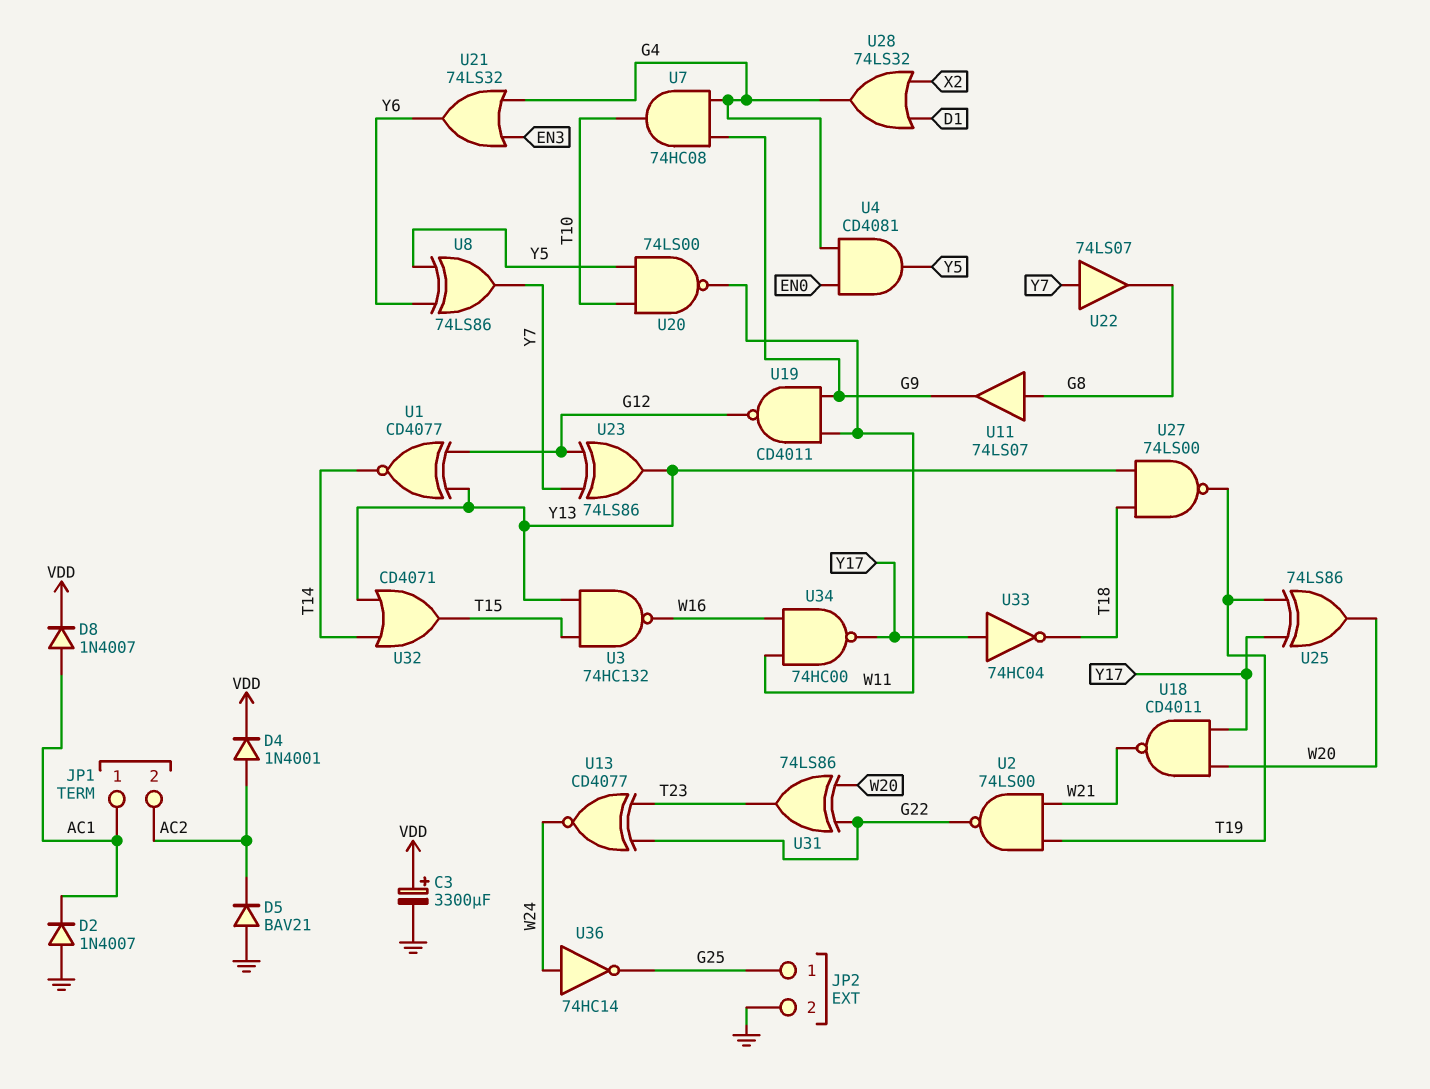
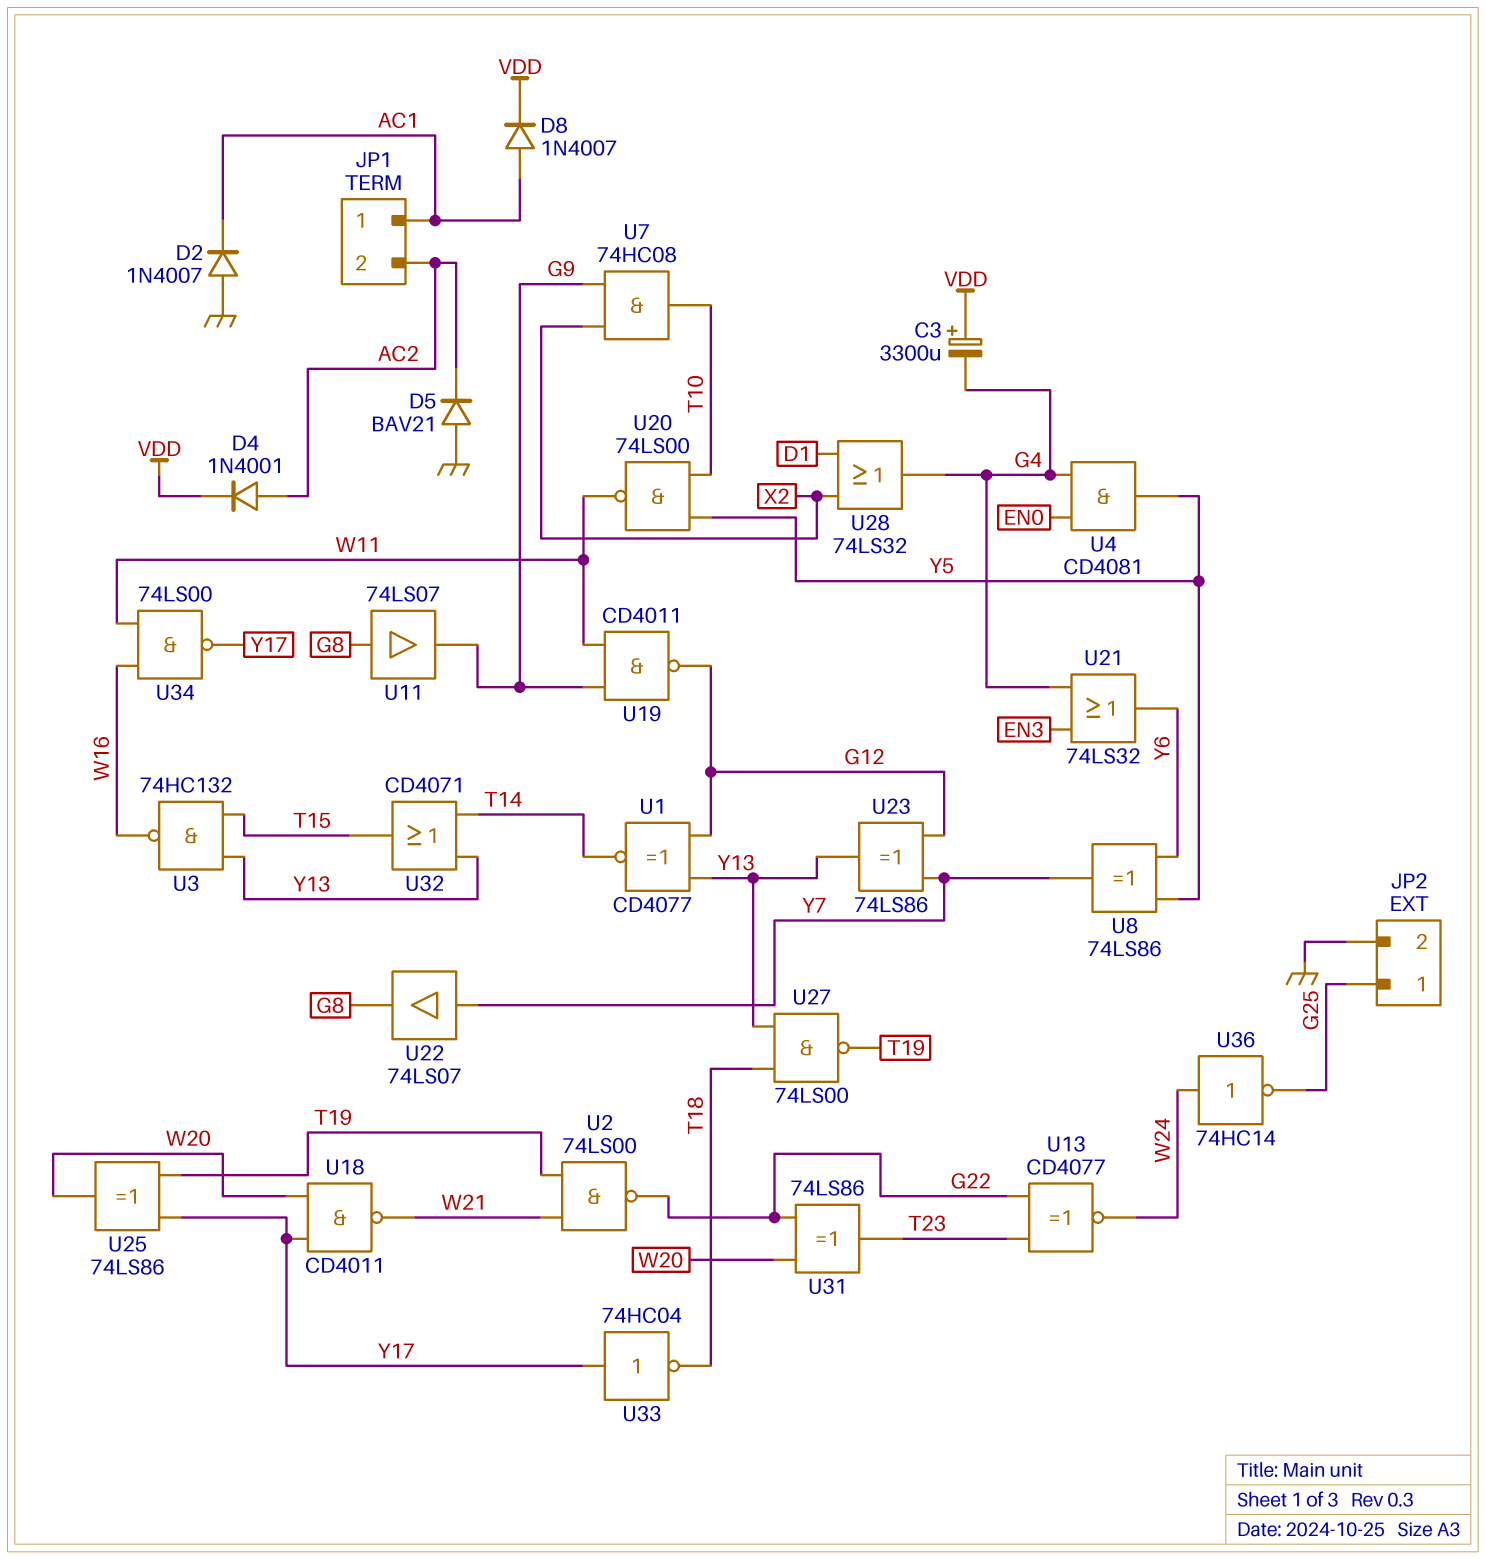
C3: 3300uF (plus VDD, minus GND) -> 3300uF (plus VDD, minus G4)
U7: AND 74HC08 (in G4, in G9, out T10) -> AND 74HC08 (in G9, in X2, out T10)
U34: NAND 74HC00 (in W11, in W16, out Y17) -> NAND 74LS00 (in W11, in W16, out Y17)

